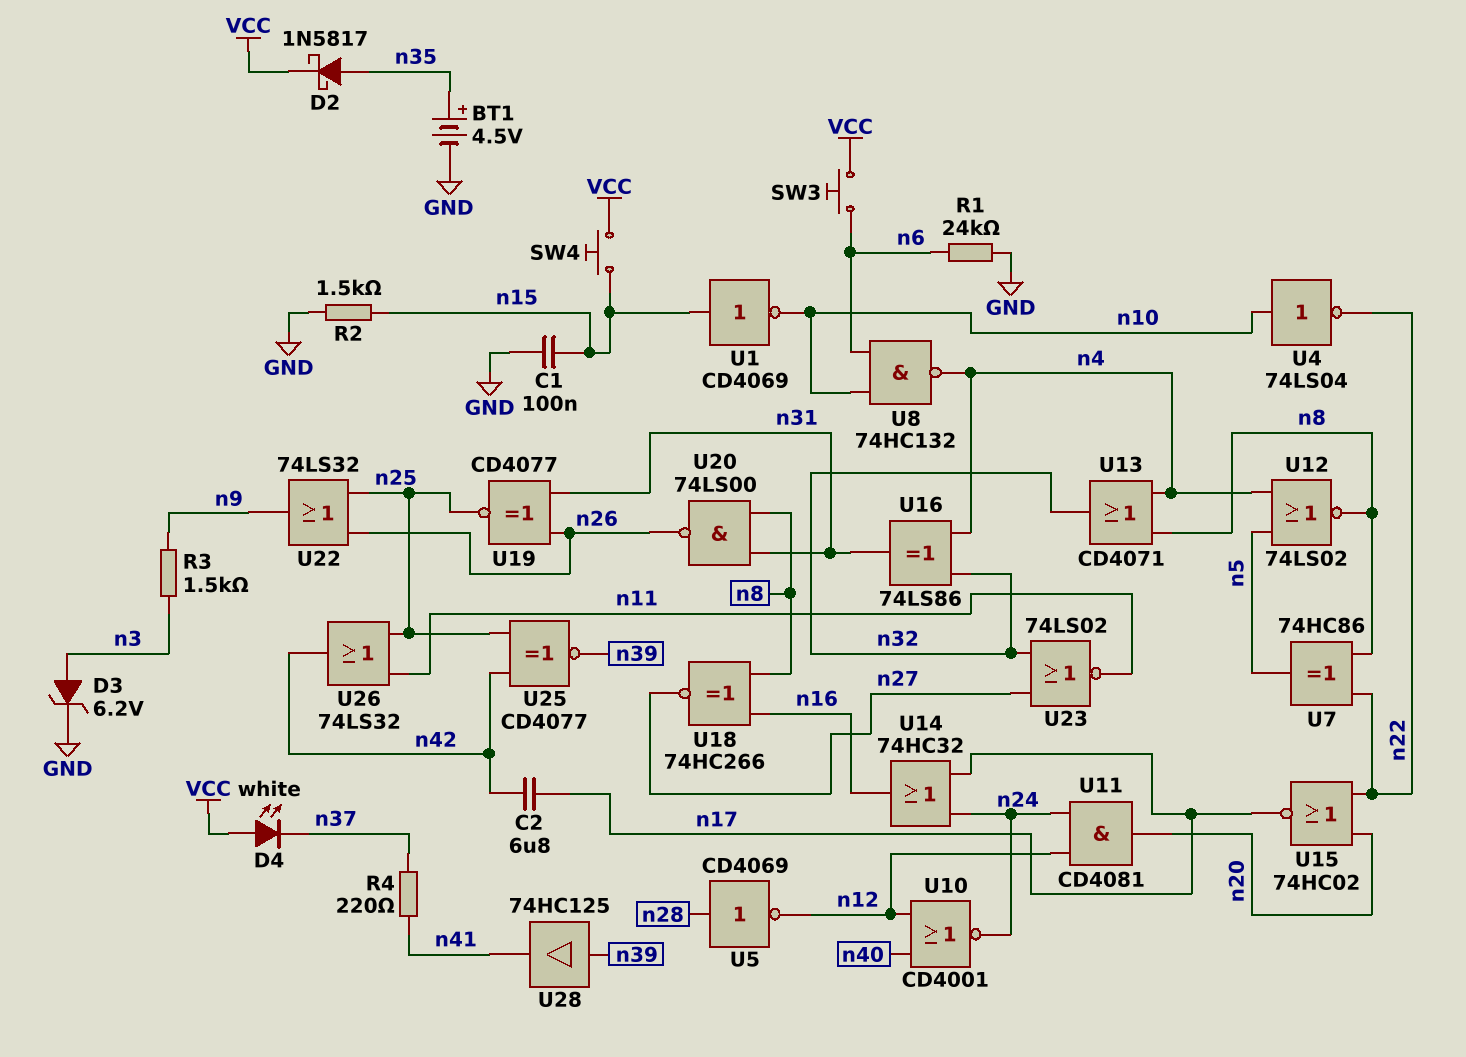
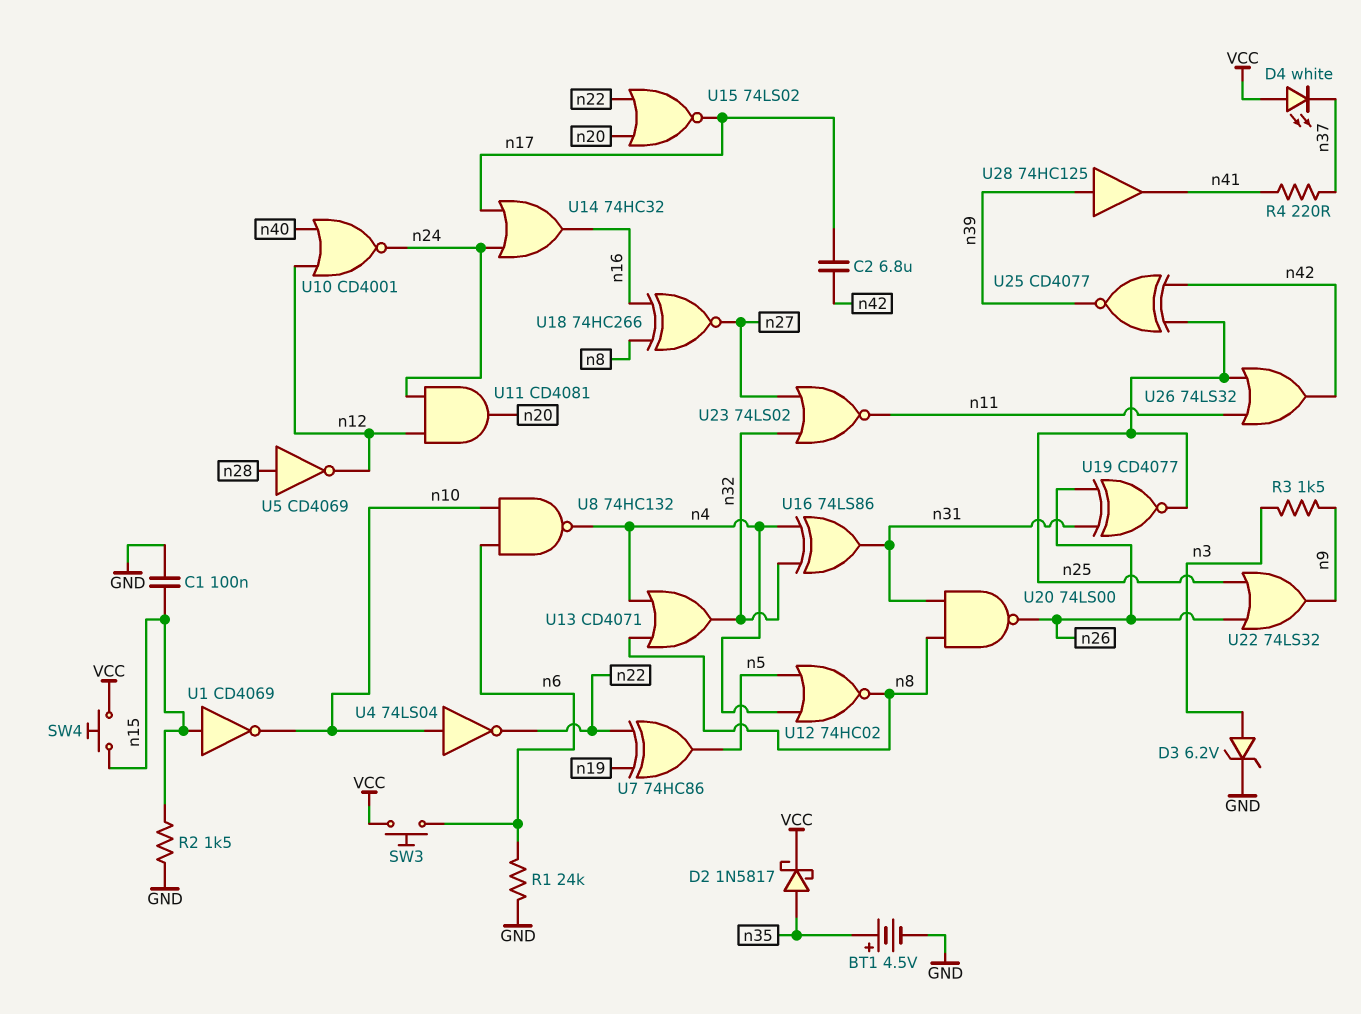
U7: XOR 74HC86 (in n8, in n22, out n5) -> XOR 74HC86 (in n19, in n22, out n5)
U12: NOR 74LS02 (in n4, in n5, out n8) -> NOR 74HC02 (in n4, in n5, out n8)
U15: NOR 74HC02 (in n20, in n22, out n17) -> NOR 74LS02 (in n20, in n22, out n17)

